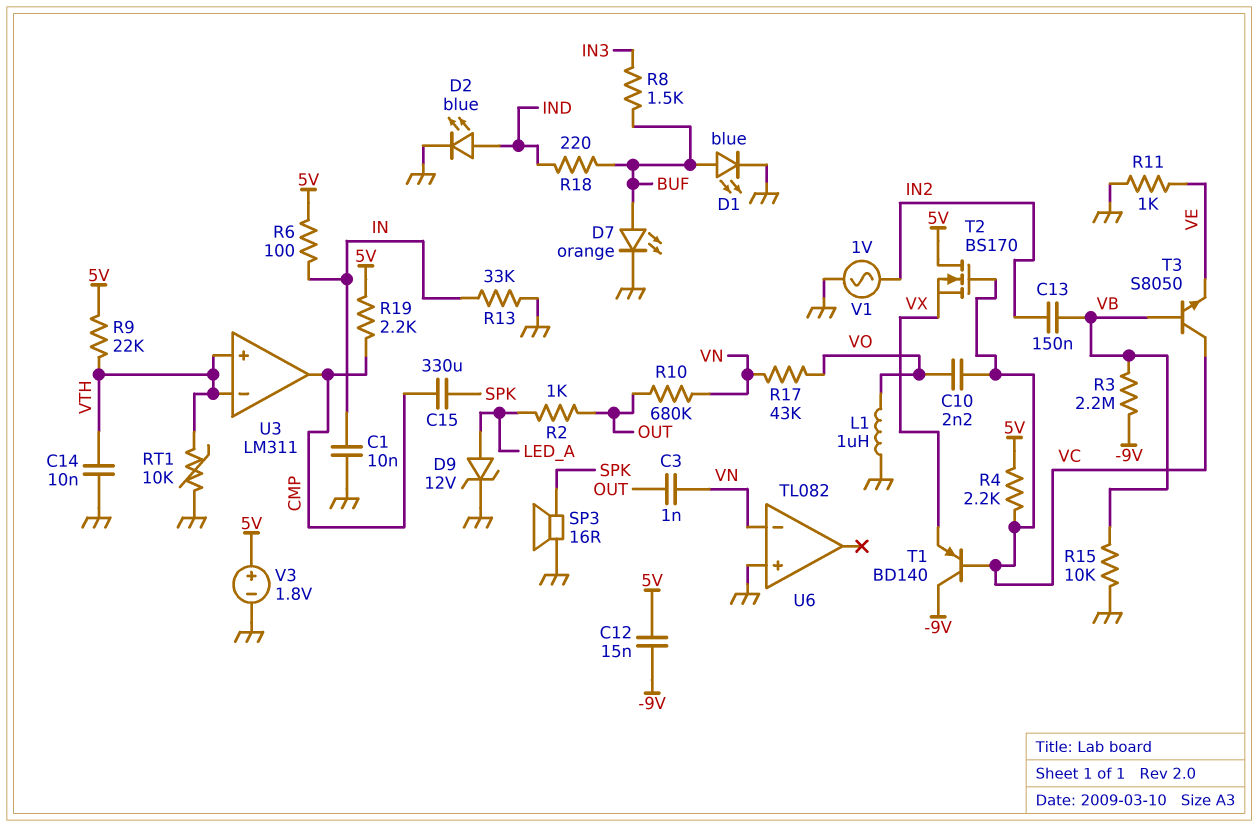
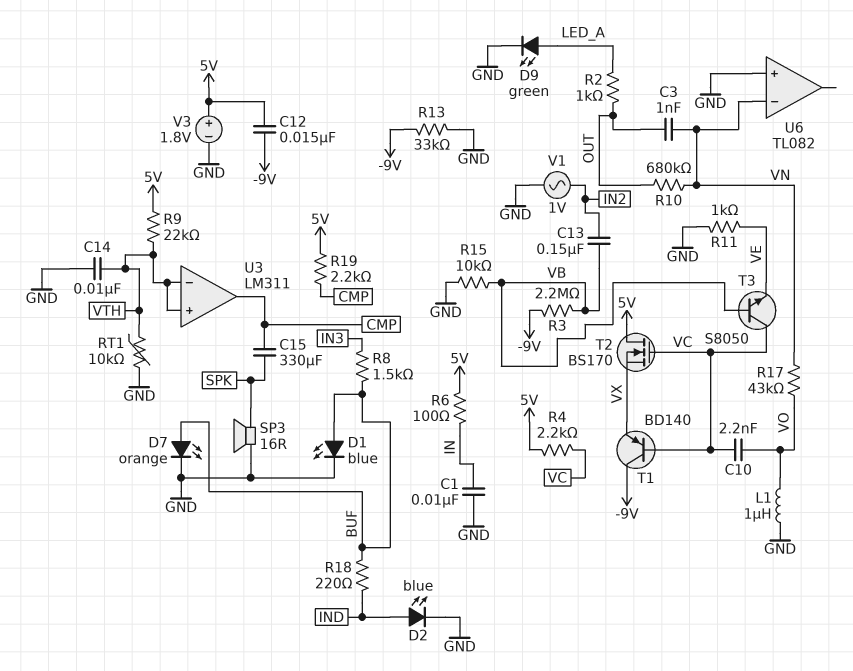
D9: zener 12V (A LED_A, K GND) -> LED green (A LED_A, K GND)
R13: 33k (GND, IN) -> 33k (-9V, GND)

